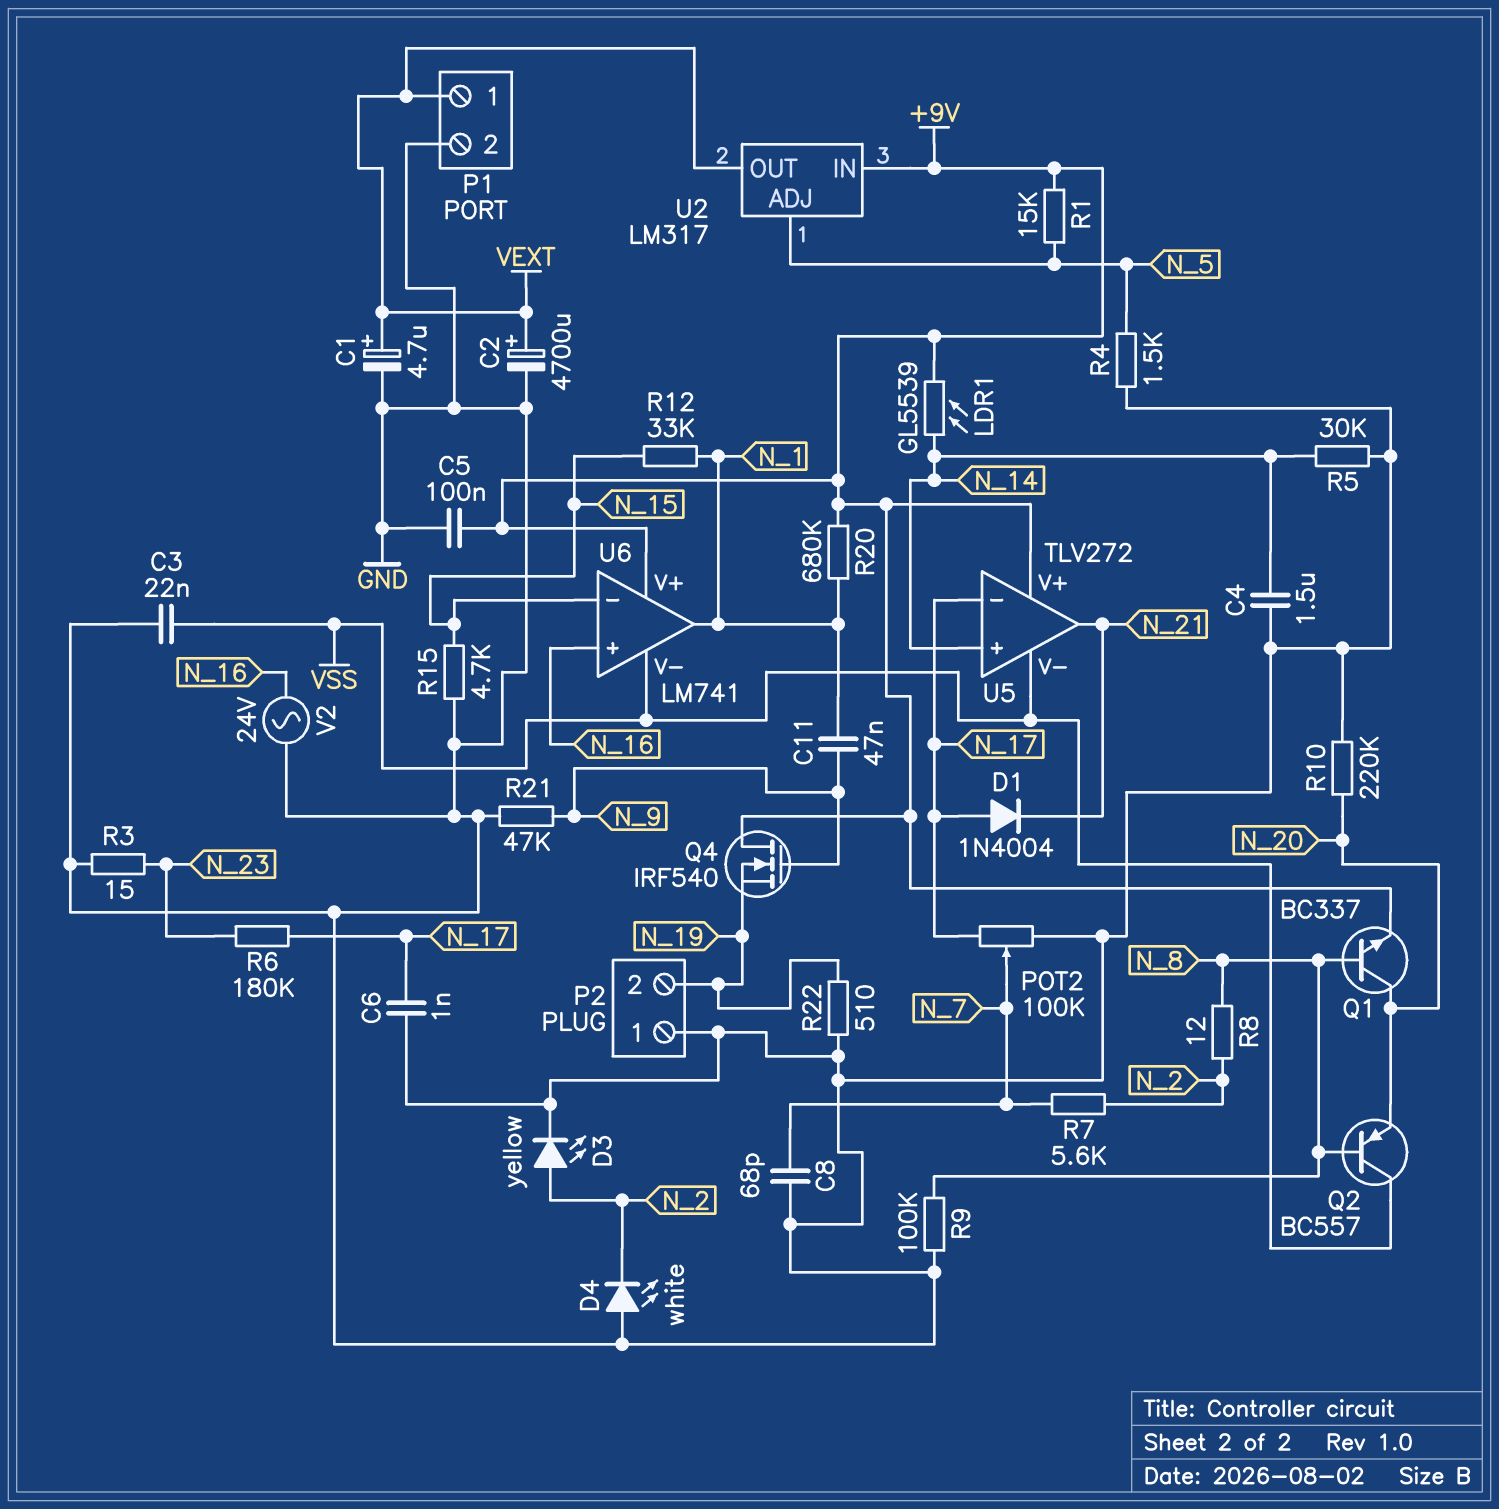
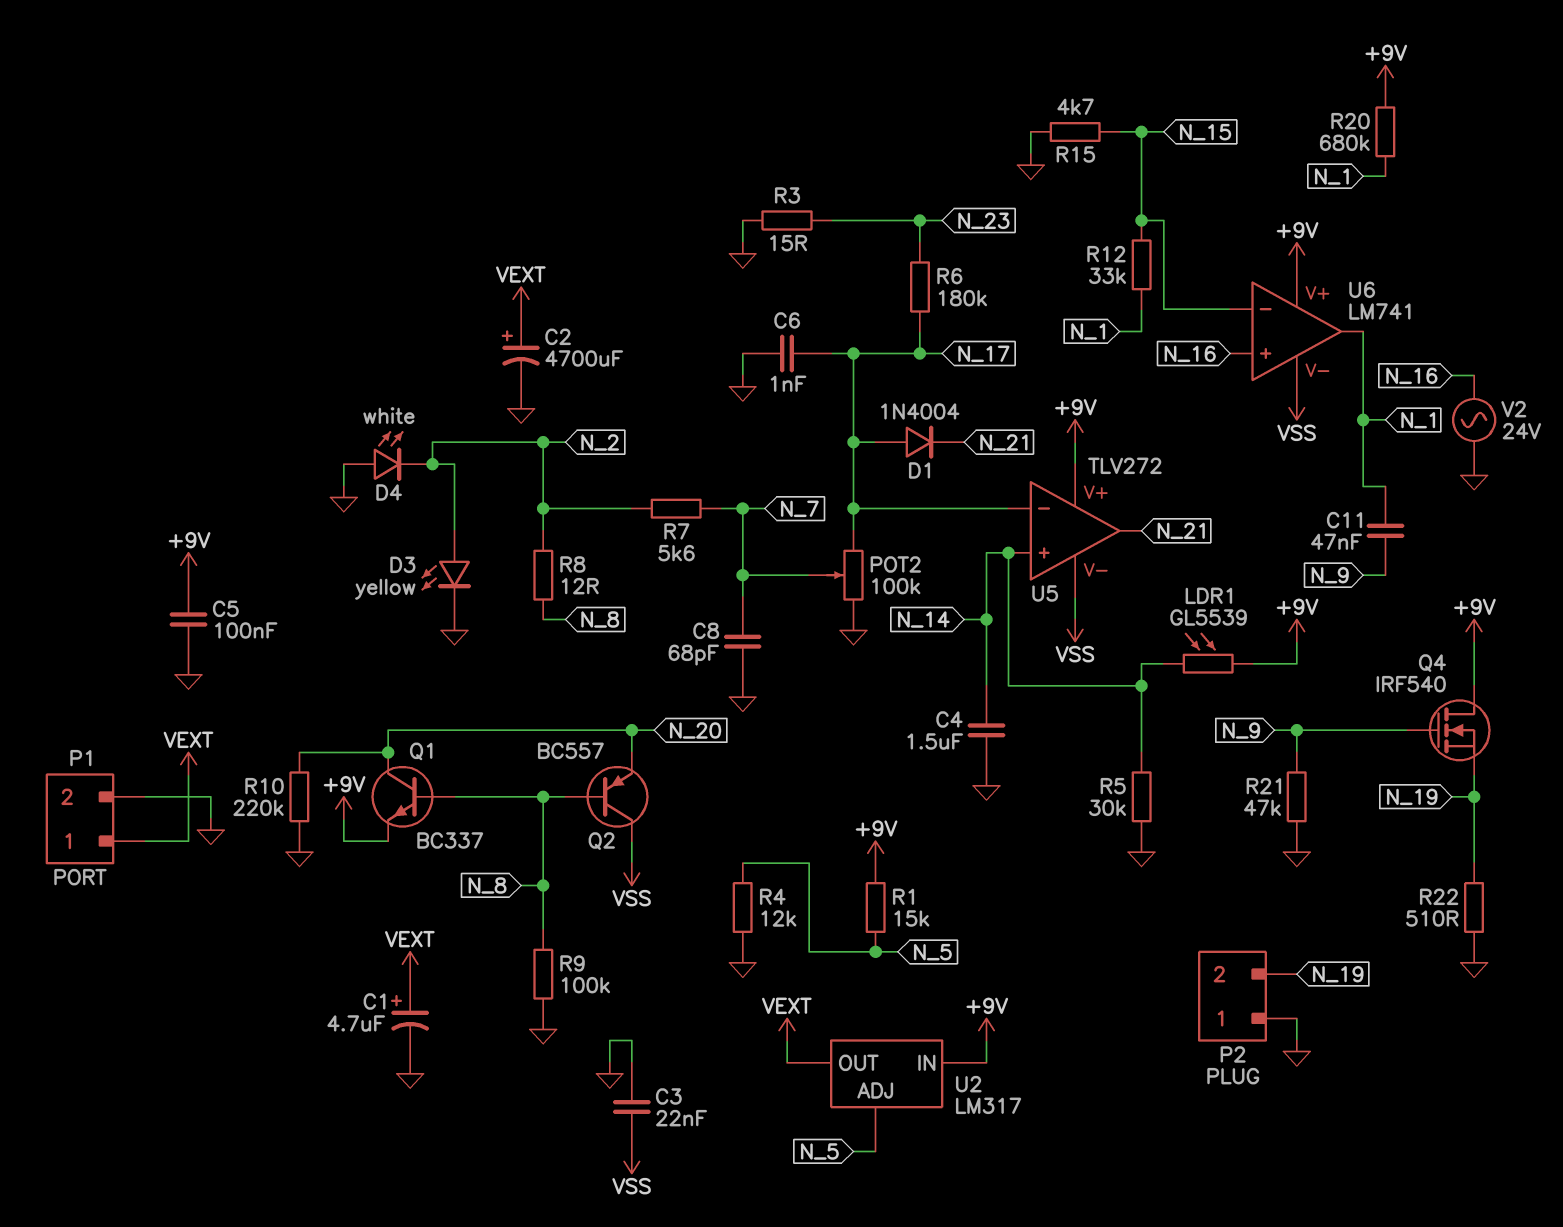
R4: 1.5k (GND, N_5) -> 12k (GND, N_5)

